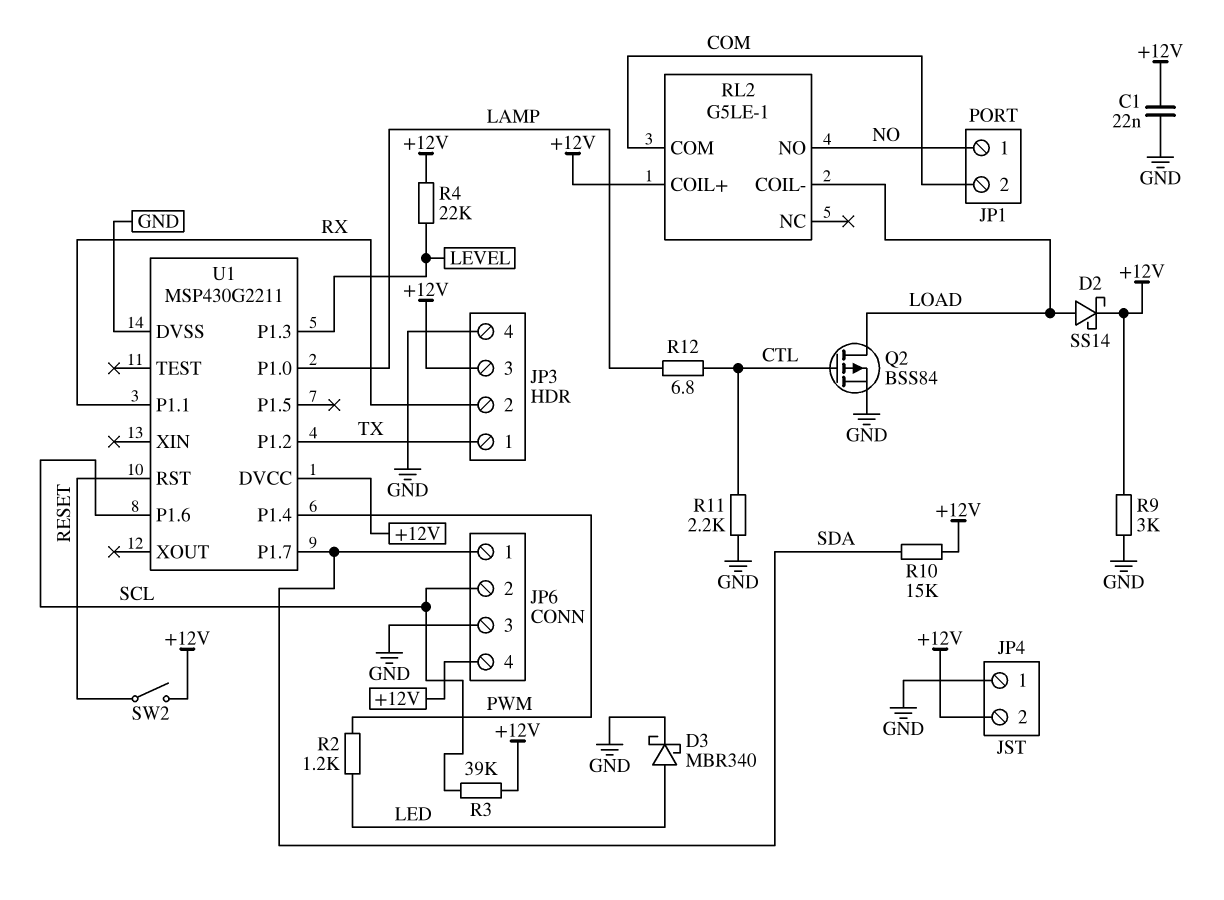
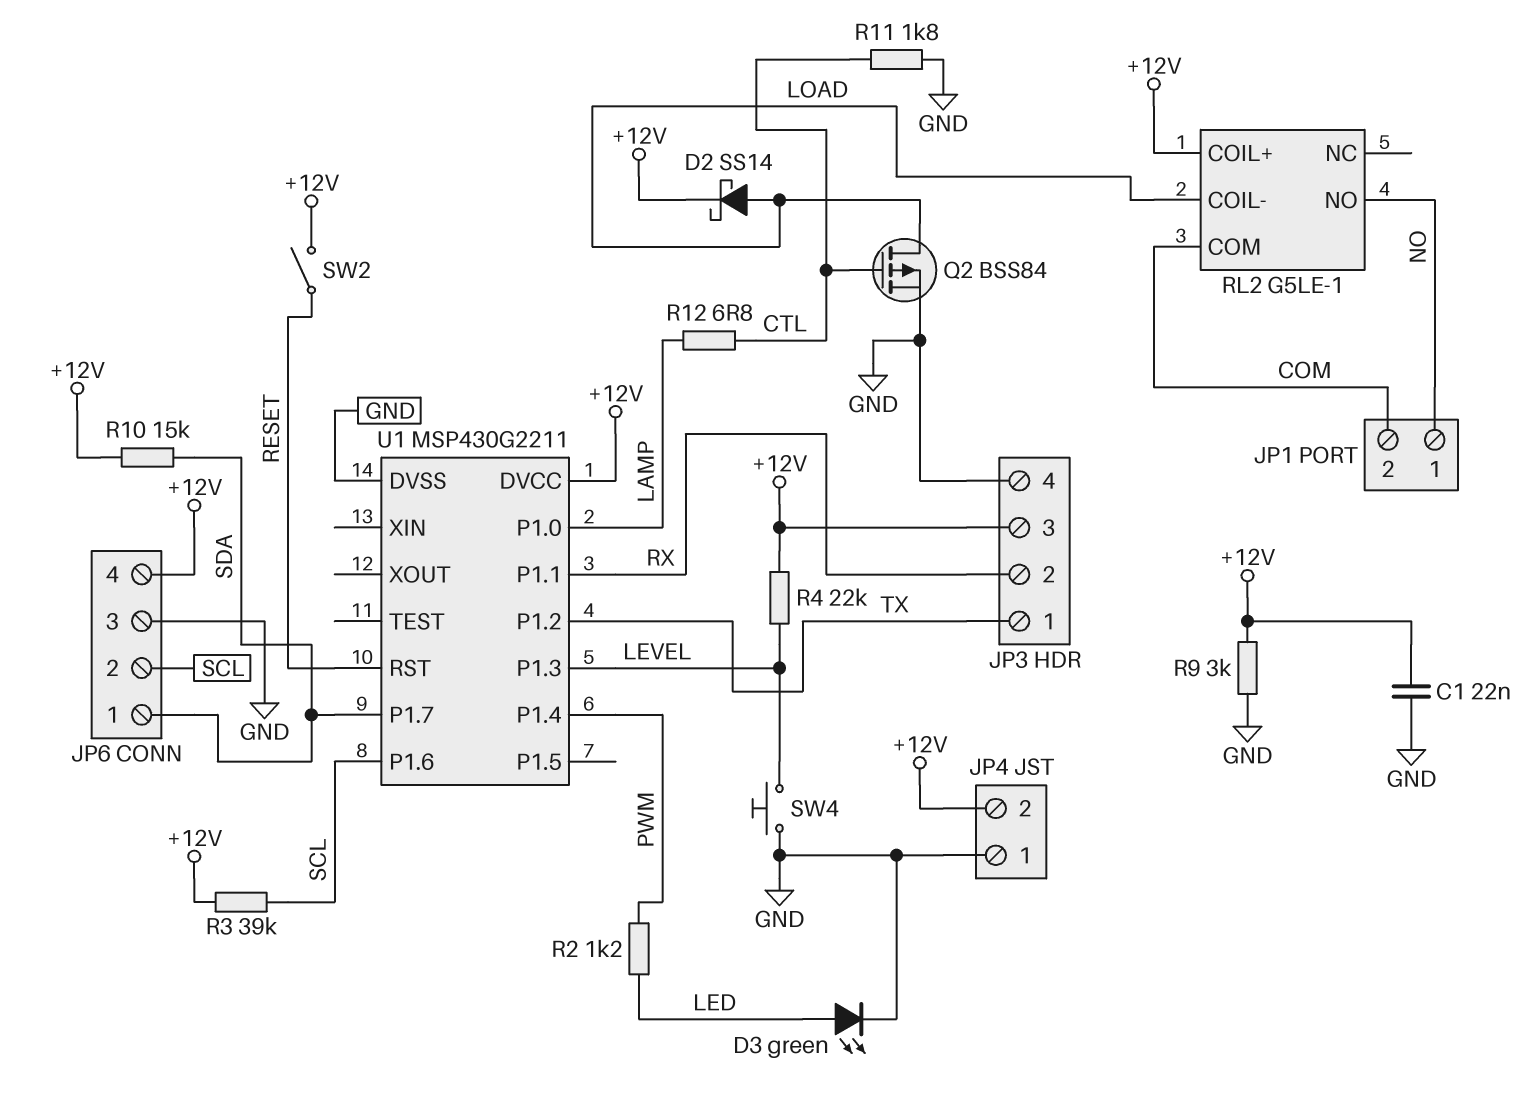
D3: schottky MBR340 (A LED, K GND) -> LED green (A LED, K GND)
R11: 2.2k (CTL, GND) -> 1.8k (CTL, GND)
SW4: none -> button (GND, LEVEL)

